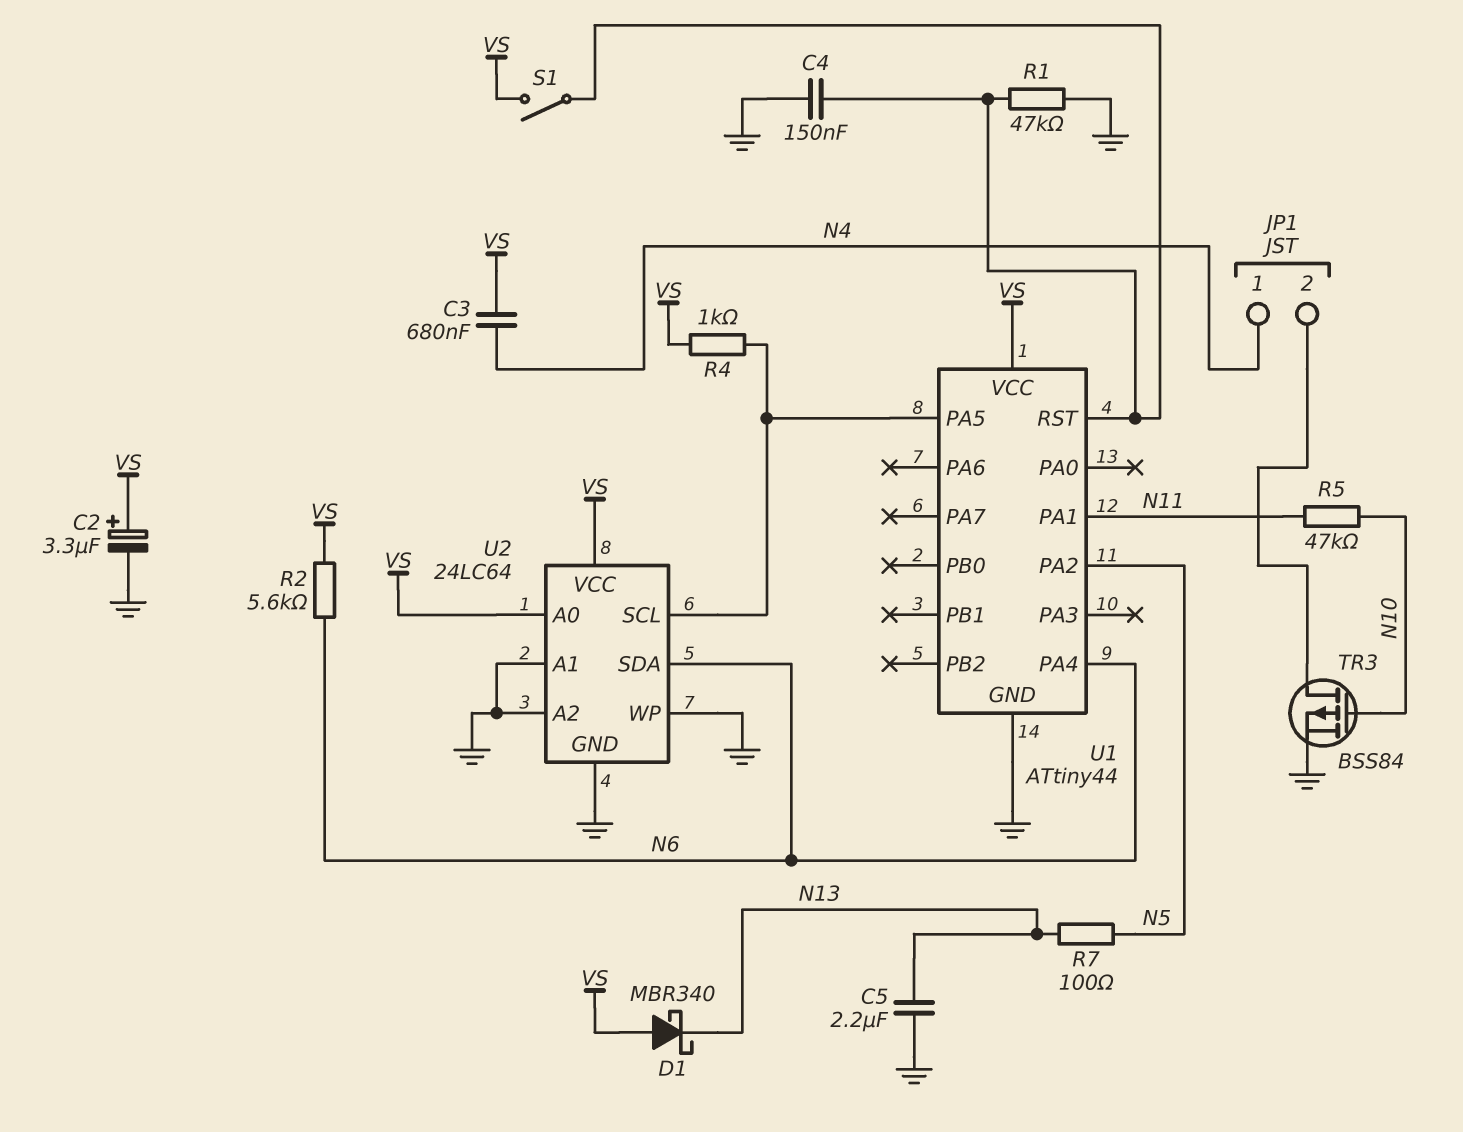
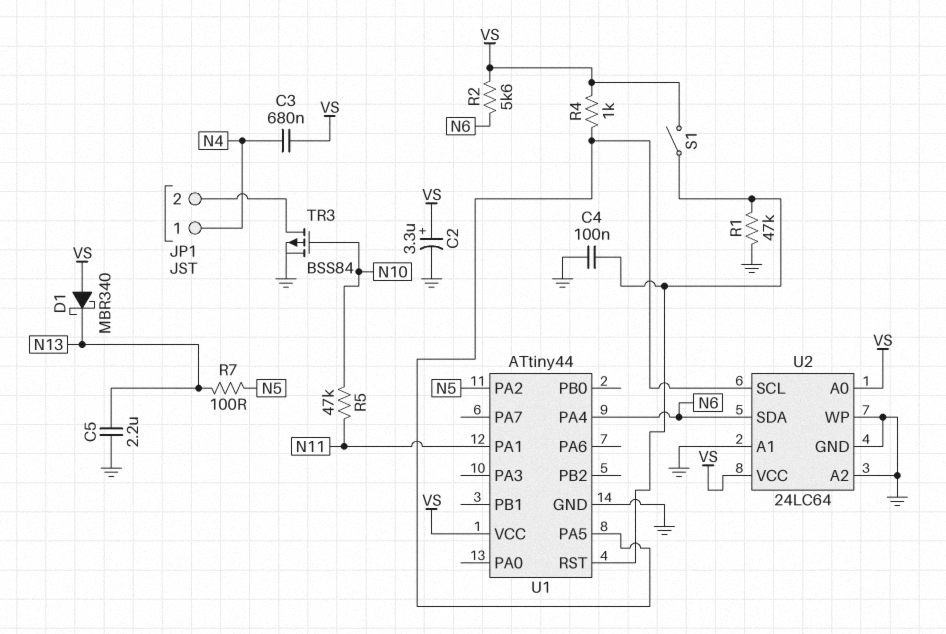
C4: 150nF (GND, U1/RST) -> 100nF (GND, U1/RST)

